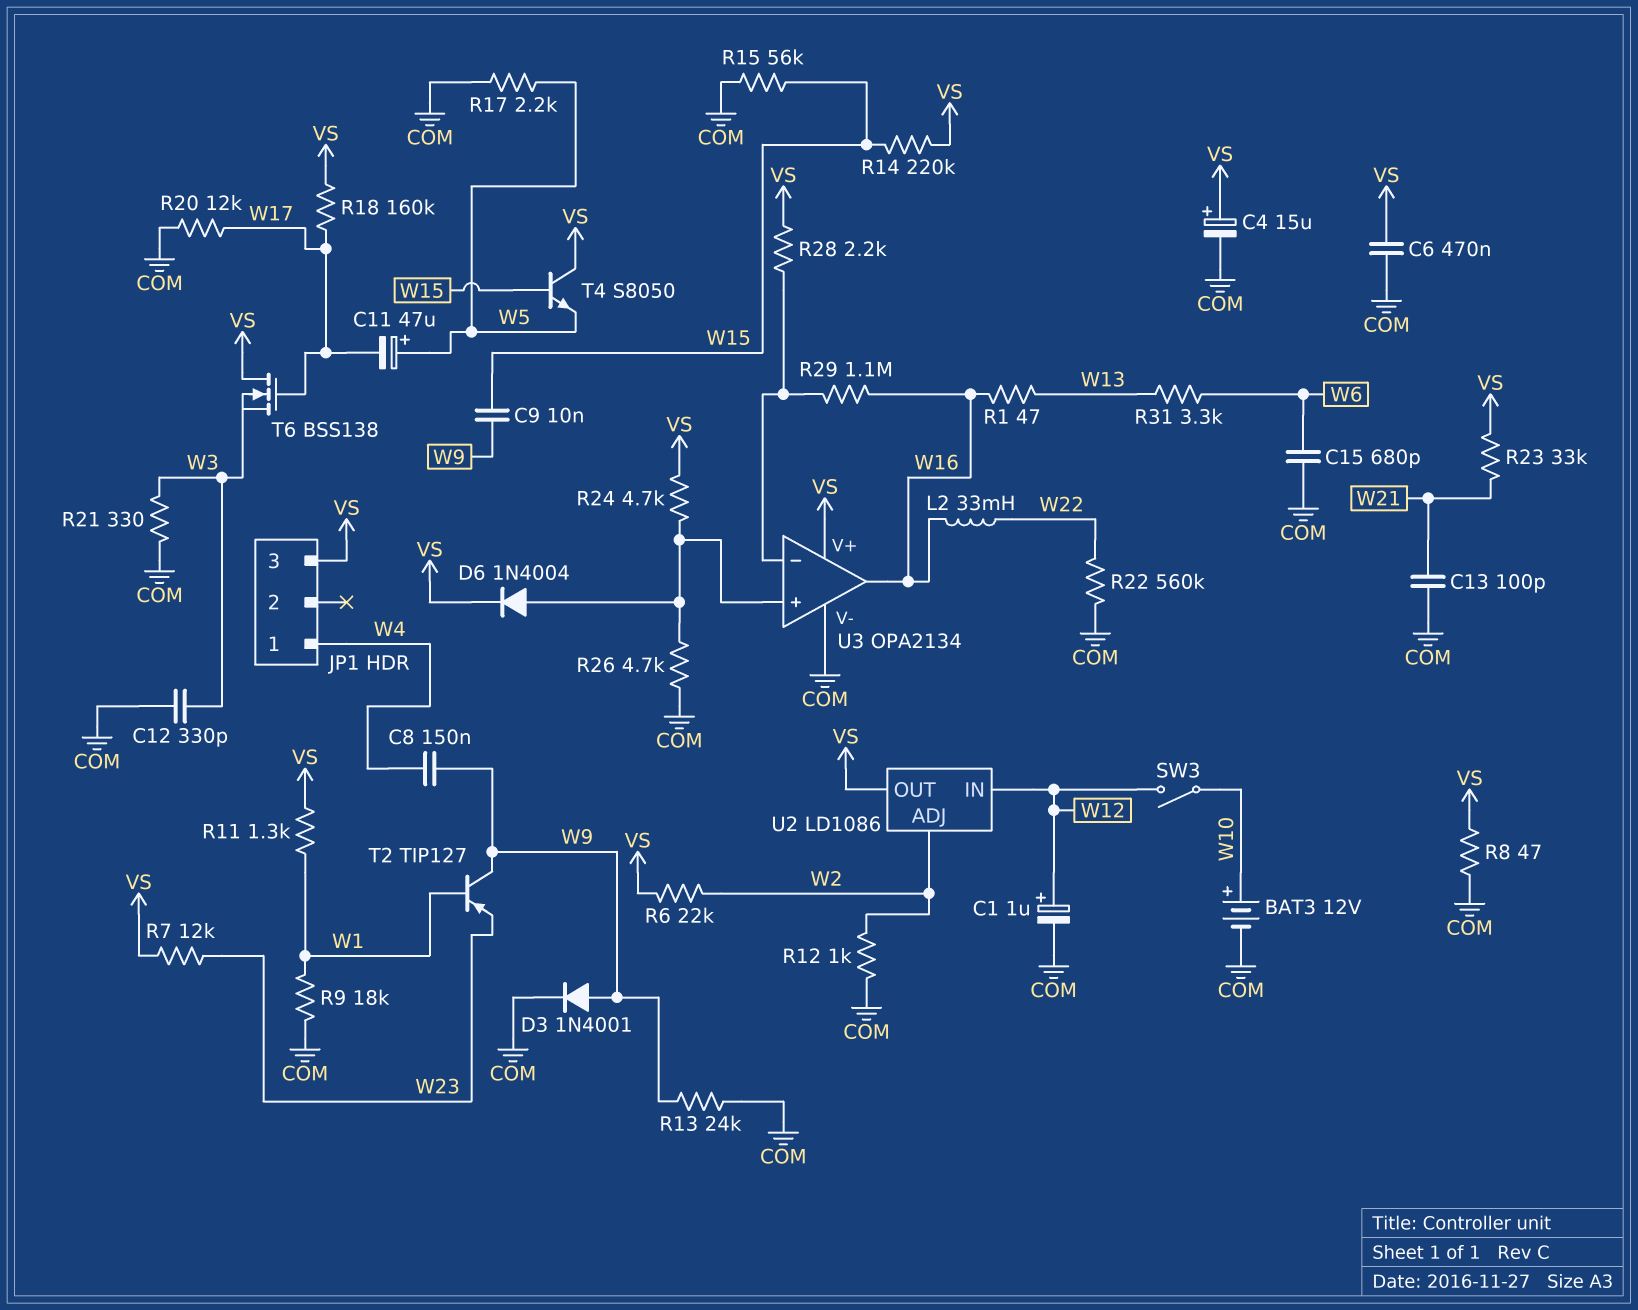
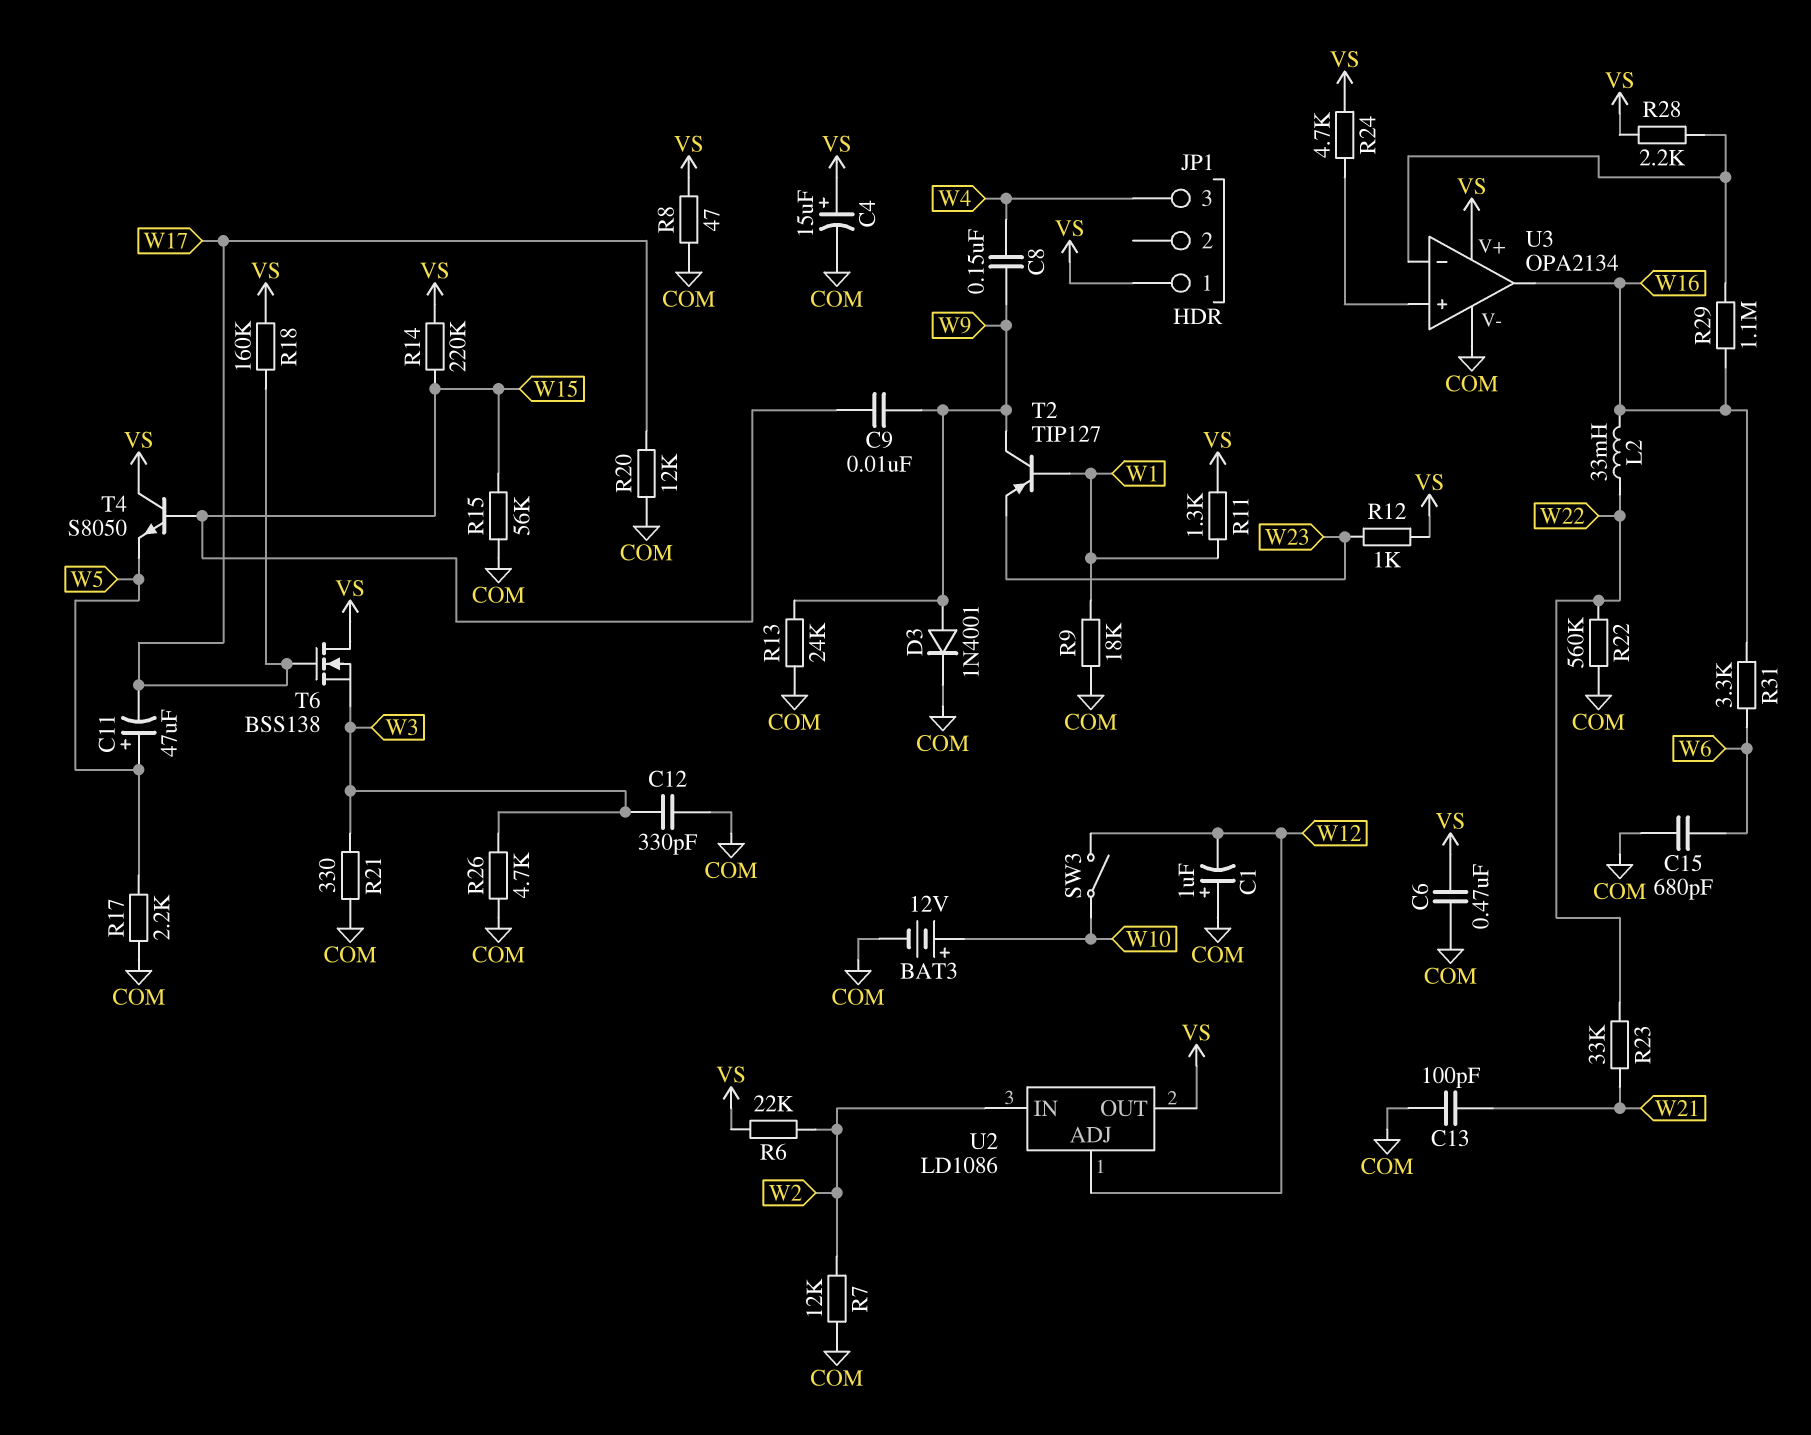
C1: 1uF (plus W12, minus COM) -> 1uF (plus COM, minus W12)
D6: diode 1N4004 (A U3/in+, K VS) -> none
JP1 pin 1: W4 -> VS
JP1 pin 3: VS -> W4
R1: 47 (W13, W16) -> none
R7: 12k (VS, W23) -> 12k (COM, W2)
R12: 1k (COM, W2) -> 1k (VS, W23)
R23: 33k (VS, W21) -> 33k (W21, W22)
R26: 4.7k (COM, U3/in+) -> 4.7k (COM, W3)
R31: 3.3k (W6, W13) -> 3.3k (W6, W16)
U2 pin ADJ: W2 -> W12
U2 pin IN: W12 -> W2

